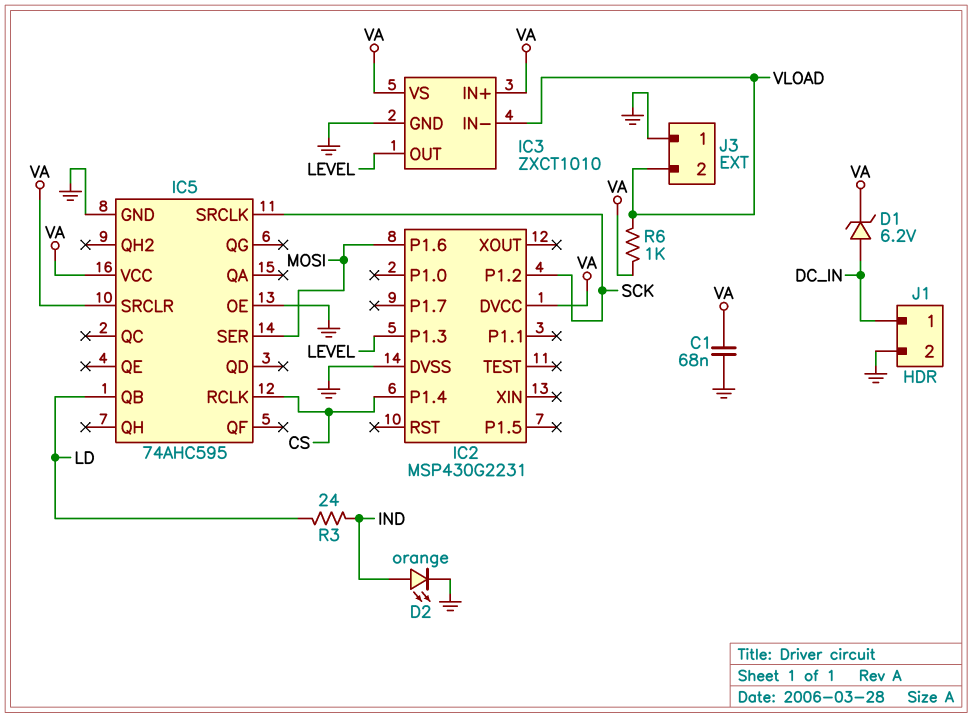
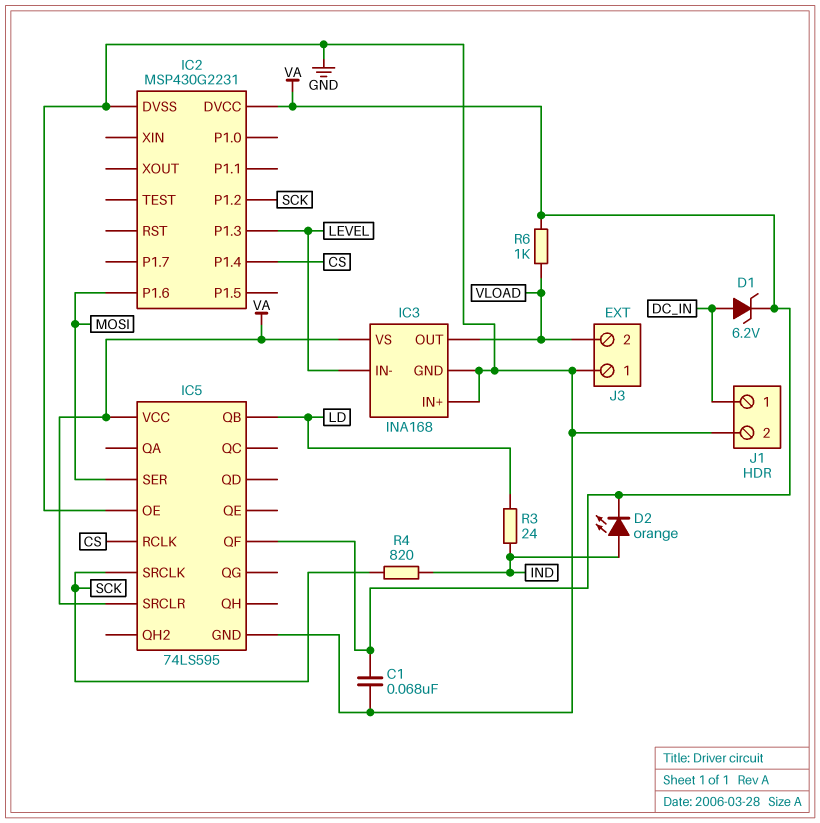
D2: LED orange (A IND, K GND) -> LED orange (A IND, K VA)
IC3: ZXCT1010 -> INA168
IC3 pin IN+: VA -> GND
IC3 pin IN-: VLOAD -> LEVEL
IC3 pin OUT: LEVEL -> VLOAD
IC5: 74AHC595 -> 74LS595
IC5 pin QF: none -> VA
R4: none -> 820 (IND, SCK)

